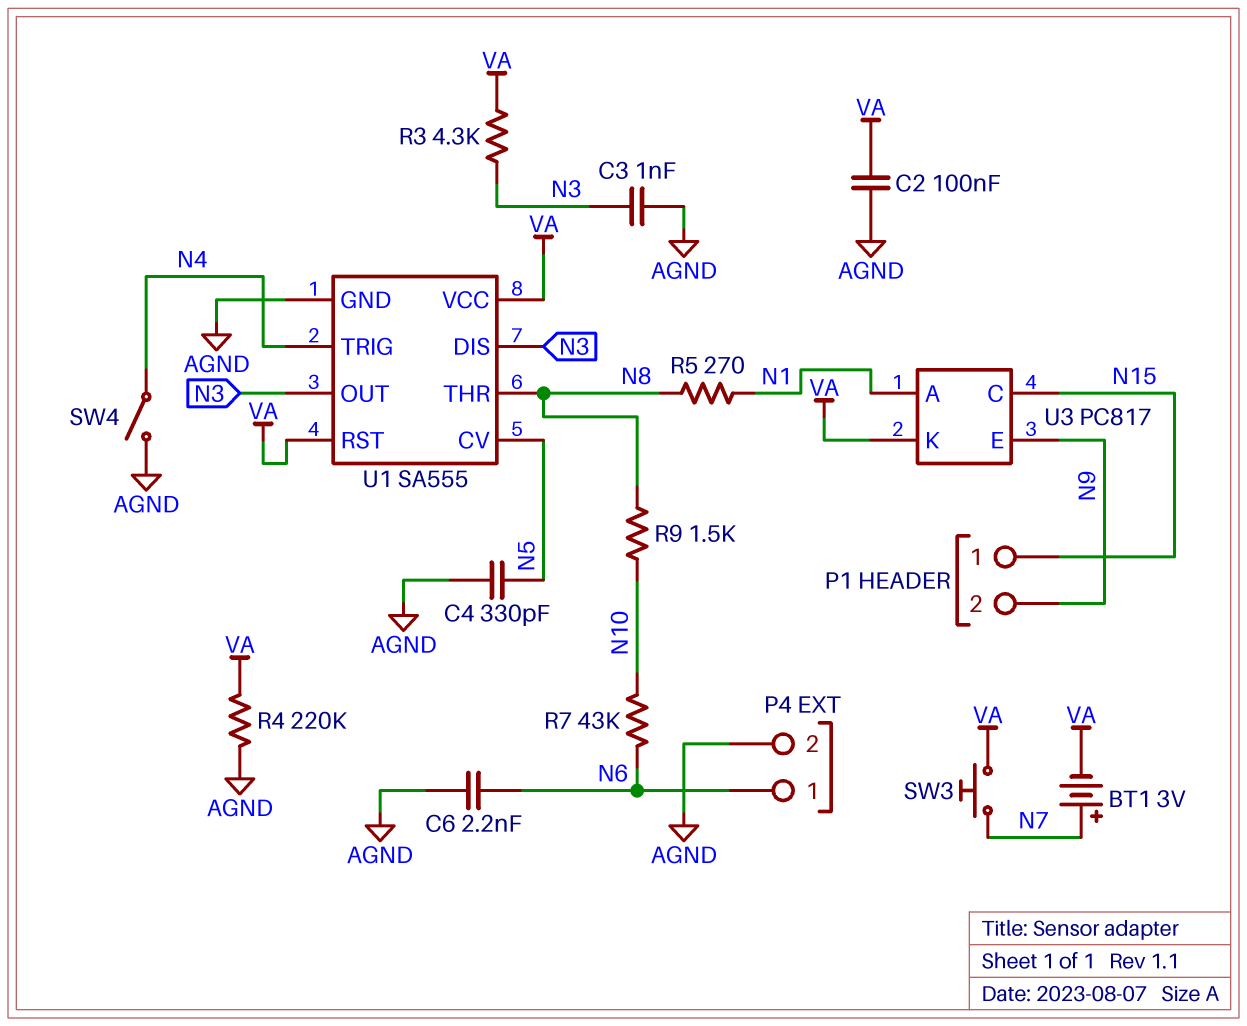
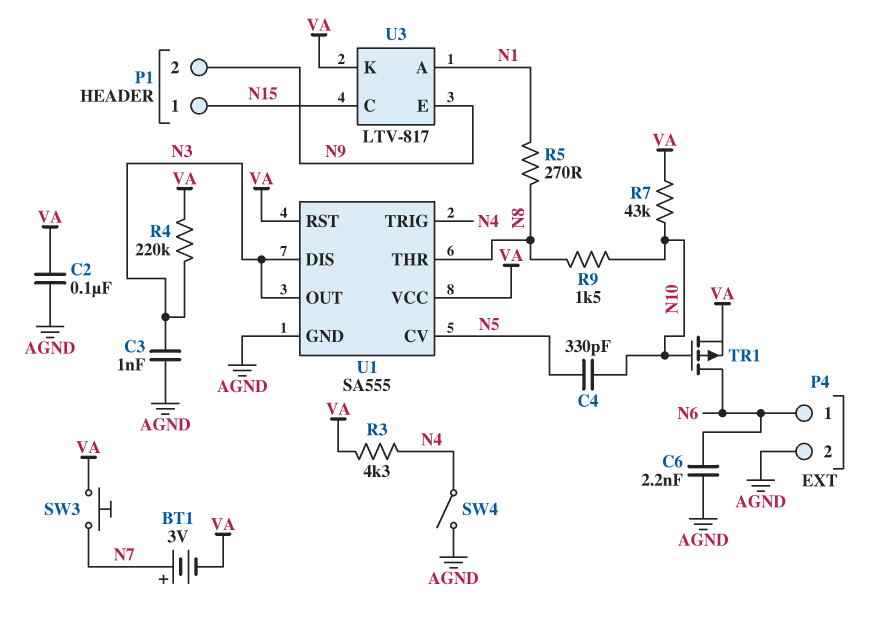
C4: 330pF (AGND, N5) -> 330pF (N5, N10)
R3: 4.3k (N3, VA) -> 4.3k (N4, VA)
R4: 220k (AGND, VA) -> 220k (N3, VA)
R7: 43k (N6, N10) -> 43k (N10, VA)
TR1: none -> PMOS (G N10, D N6, S VA)
U3: PC817 -> LTV-817

